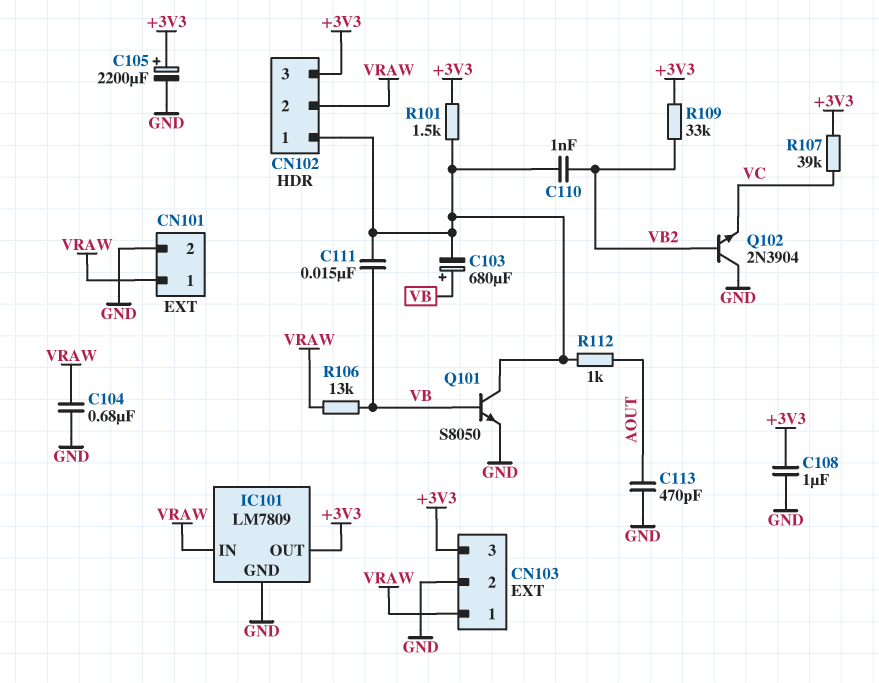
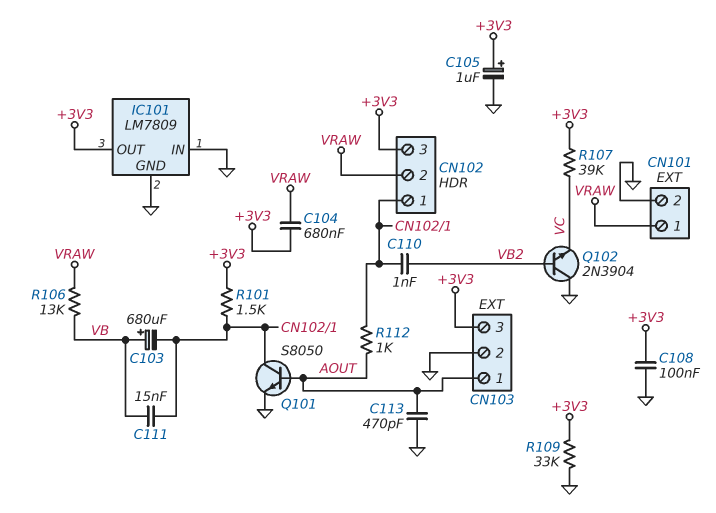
C104: 680nF (GND, VRAW) -> 680nF (+3V3, VRAW)
C105: 2200uF (plus +3V3, minus GND) -> 1uF (plus +3V3, minus GND)
C108: 1uF (+3V3, GND) -> 100nF (+3V3, GND)
CN103 pin 1: VRAW -> AOUT
IC101 pin IN: VRAW -> GND
Q101: NPN S8050 (B VB, C CN102/1, E GND) -> NPN S8050 (B AOUT, C CN102/1, E GND)
R109: 33k (+3V3, VB2) -> 33k (+3V3, GND)

